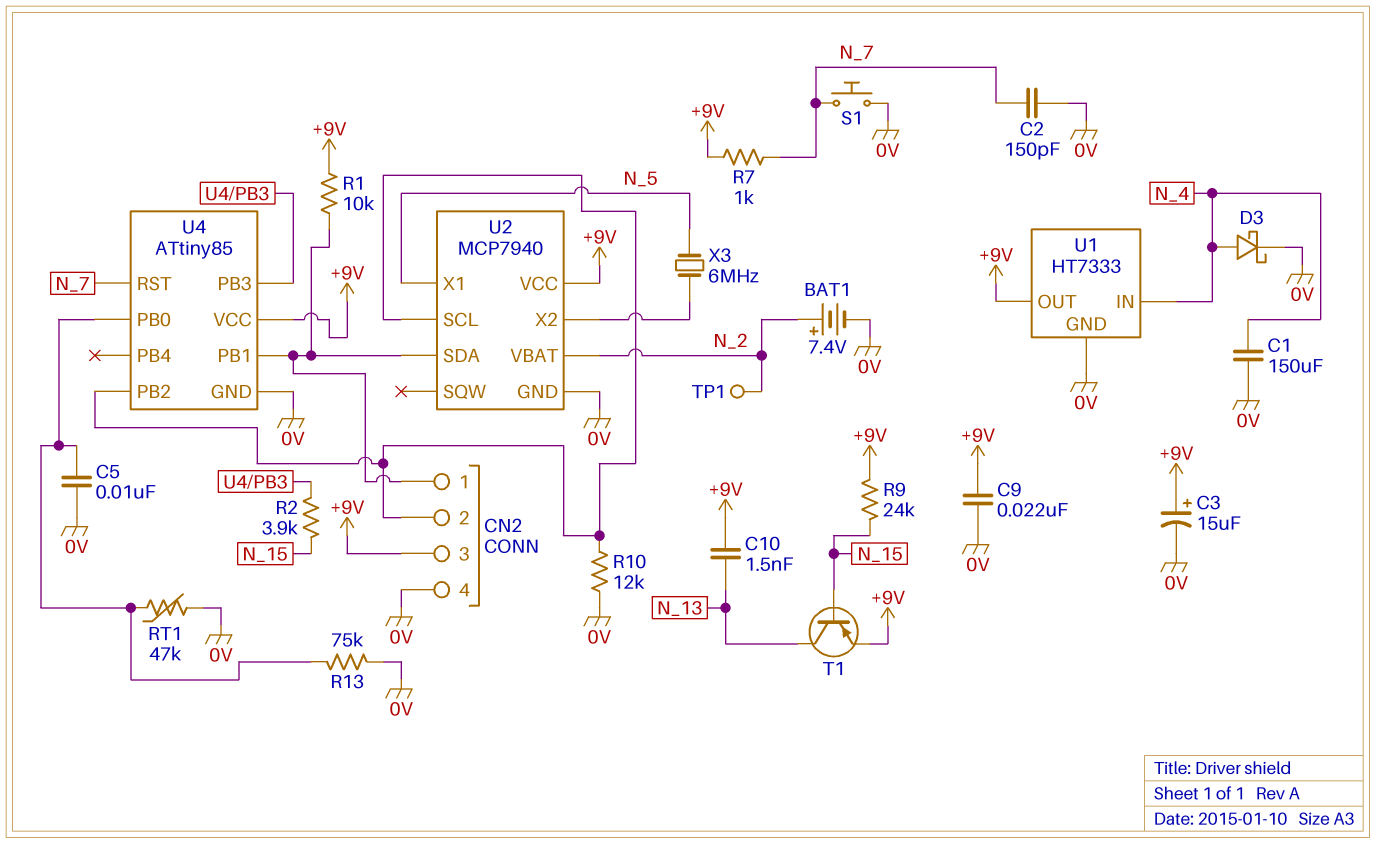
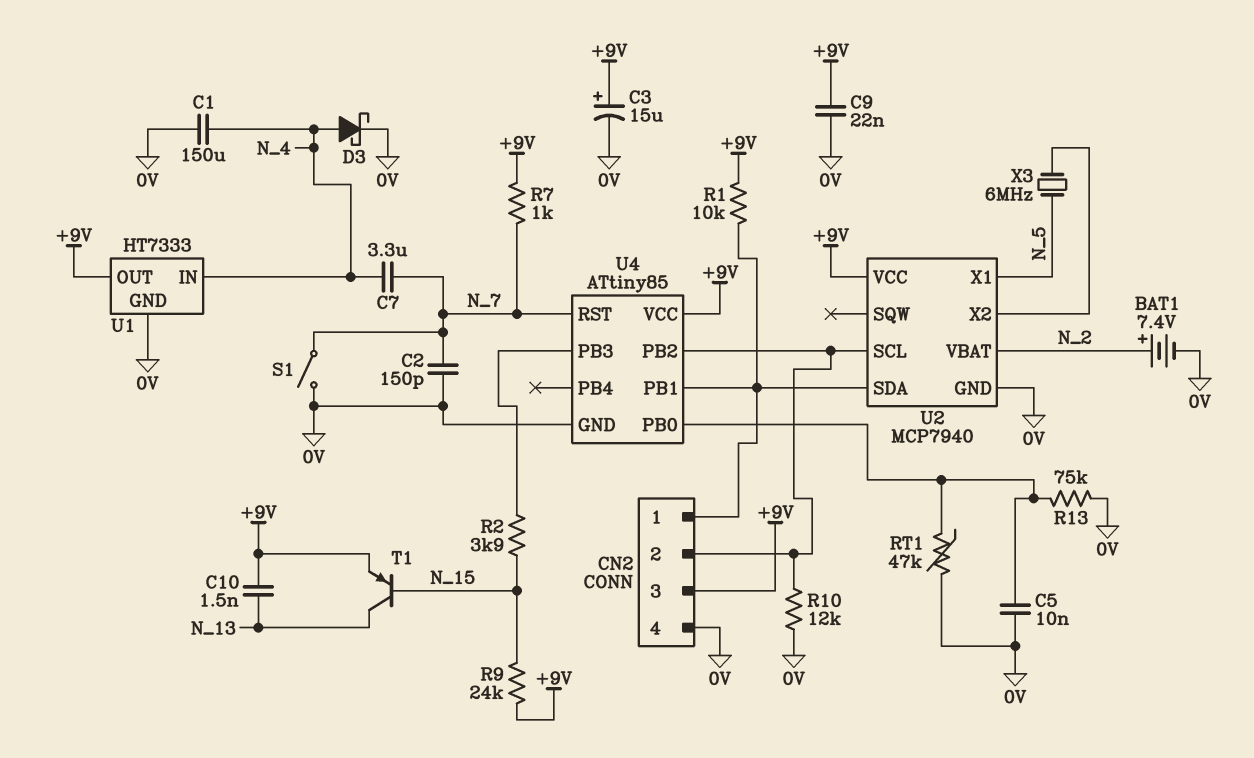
C7: none -> 3.3uF (N_4, N_7)
S1: button (0V, N_7) -> switch (0V, N_7)
TP1: test point (N_2) -> none

